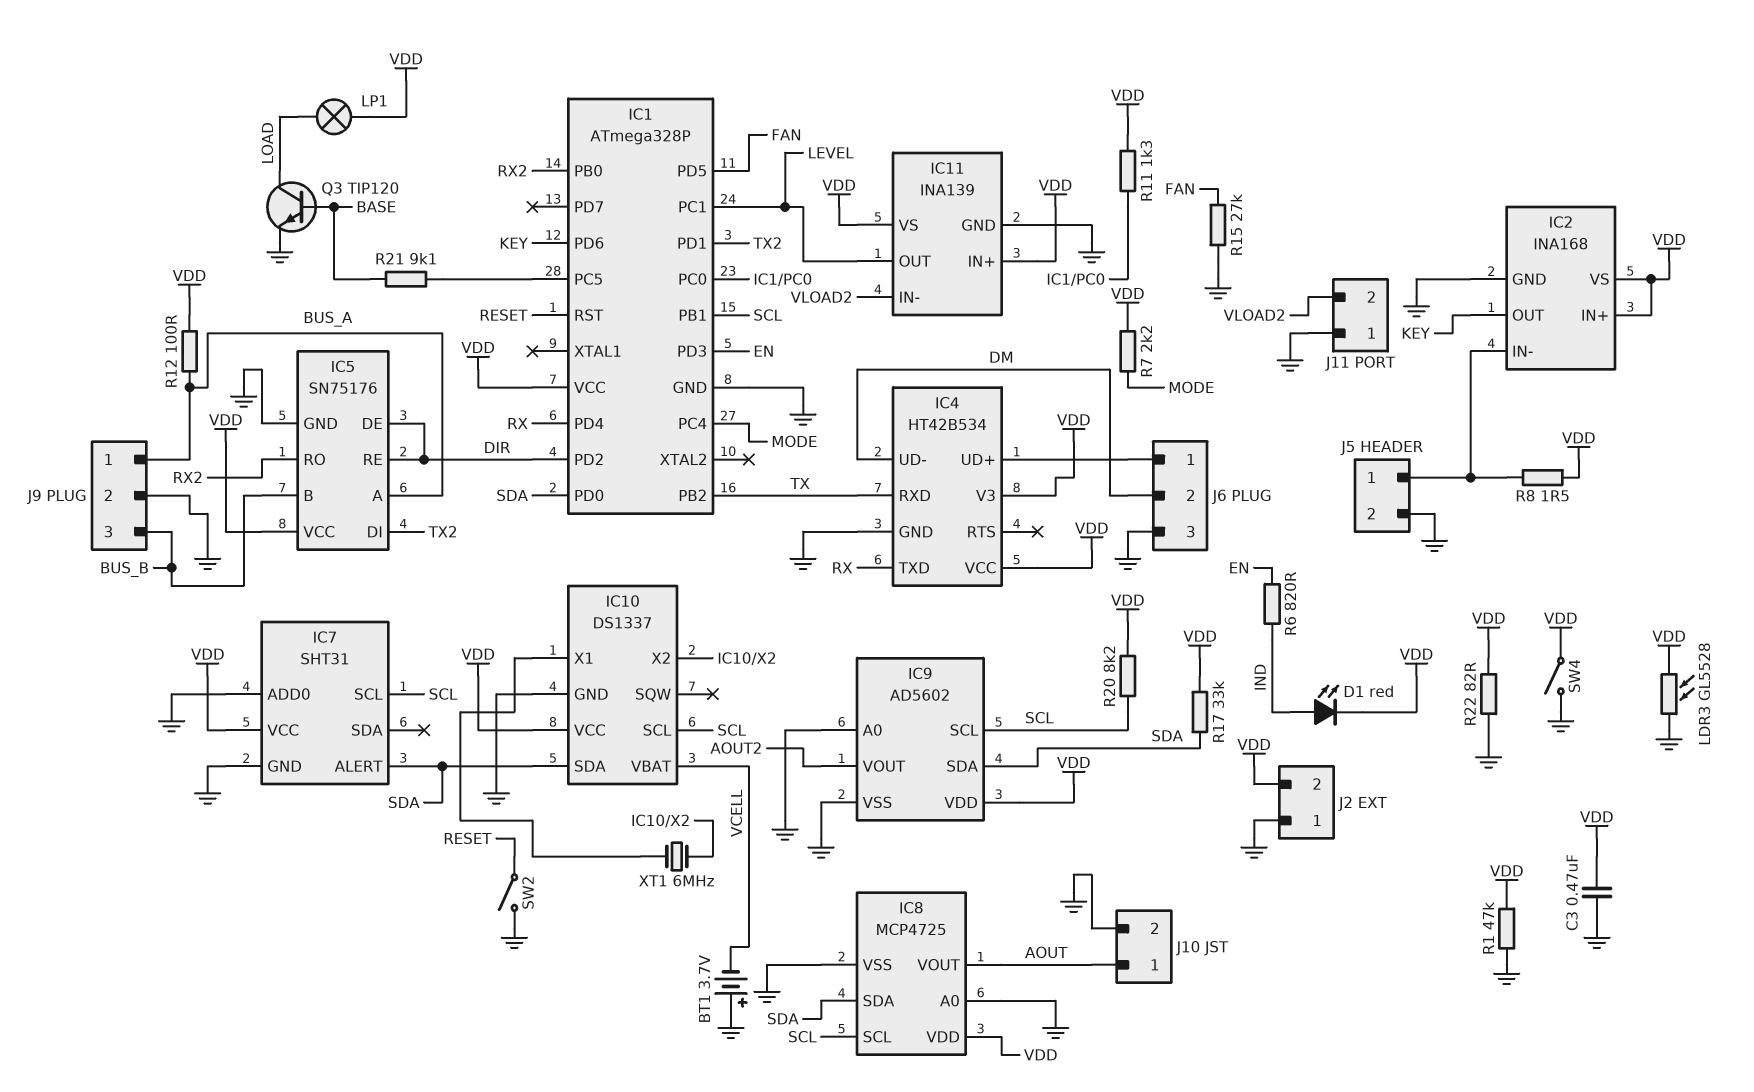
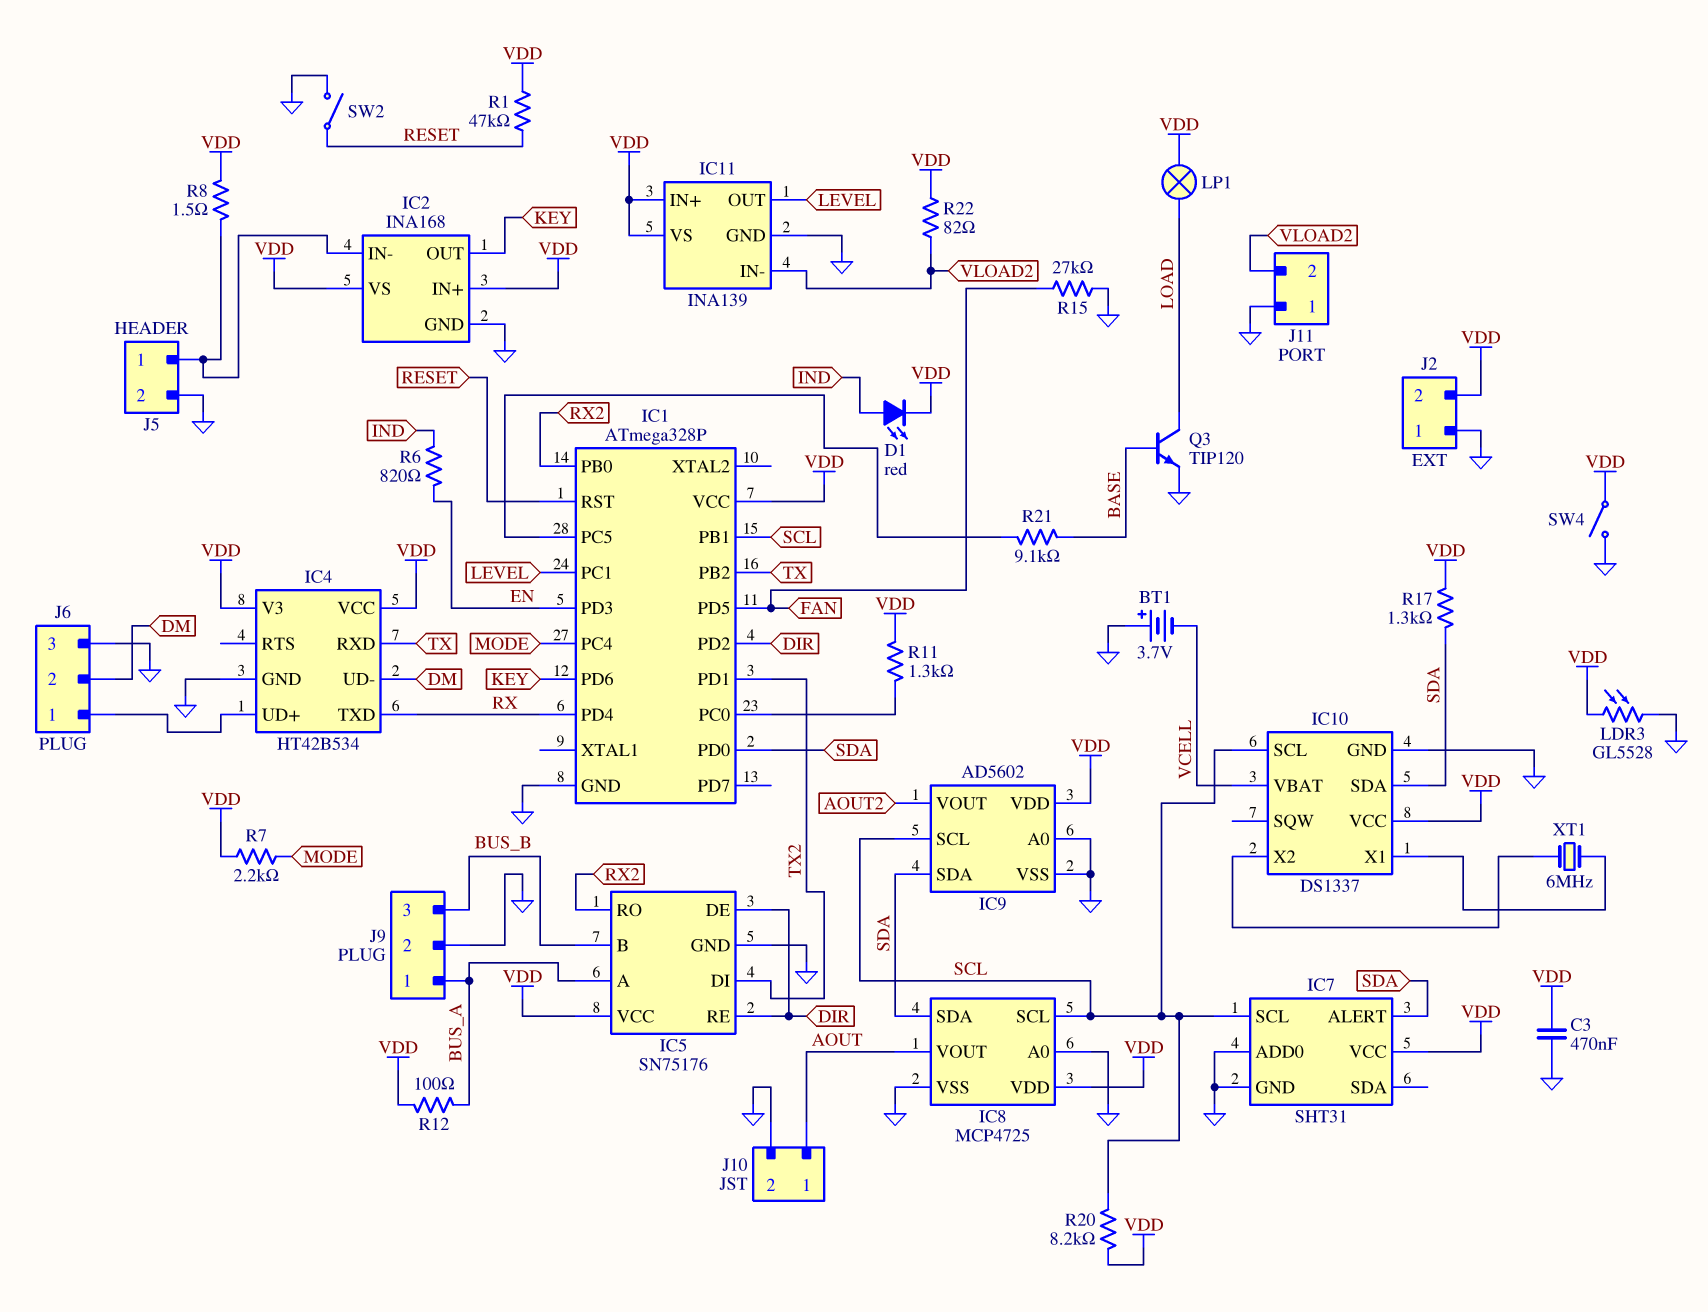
R1: 47k (GND, VDD) -> 47k (RESET, VDD)
R17: 33k (SDA, VDD) -> 1.3k (SDA, VDD)
R22: 82 (GND, VDD) -> 82 (VDD, VLOAD2)

